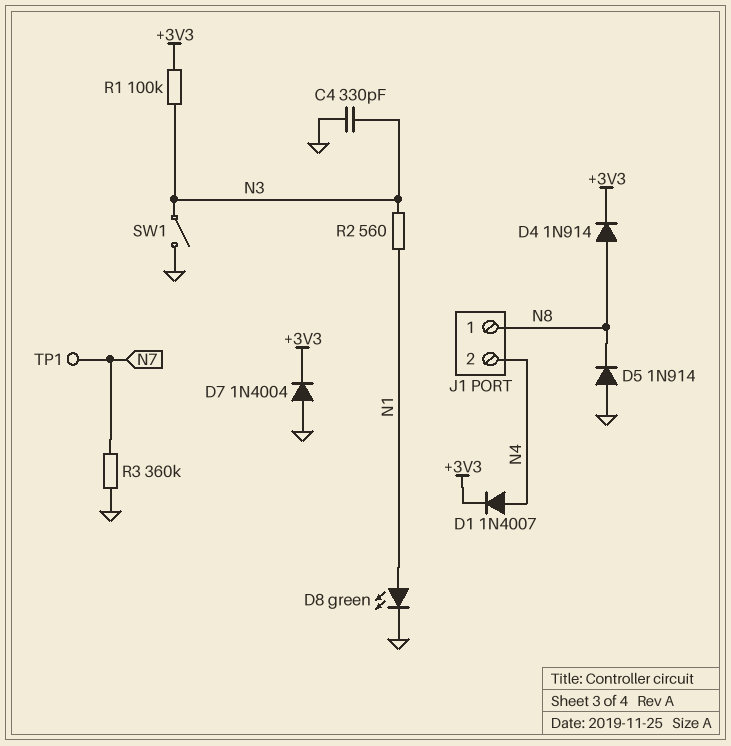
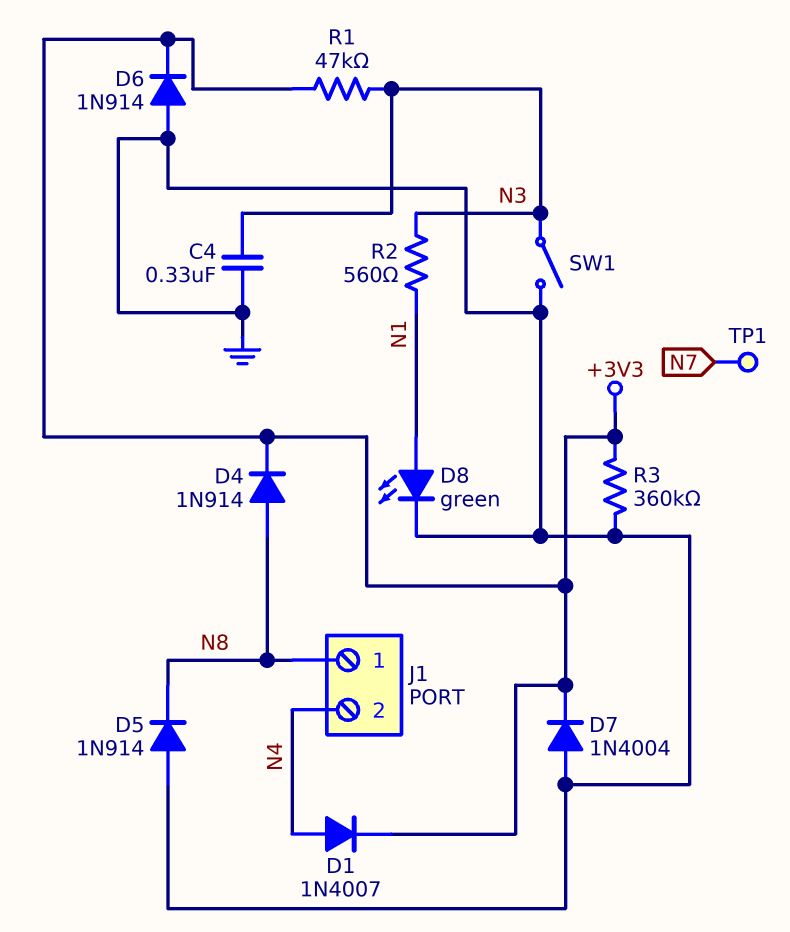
C4: 330pF (GND, N3) -> 330nF (GND, N3)
D6: none -> diode 1N914 (A GND, K +3V3)
R1: 100k (+3V3, N3) -> 47k (+3V3, N3)
R3: 360k (GND, N7) -> 360k (+3V3, GND)

